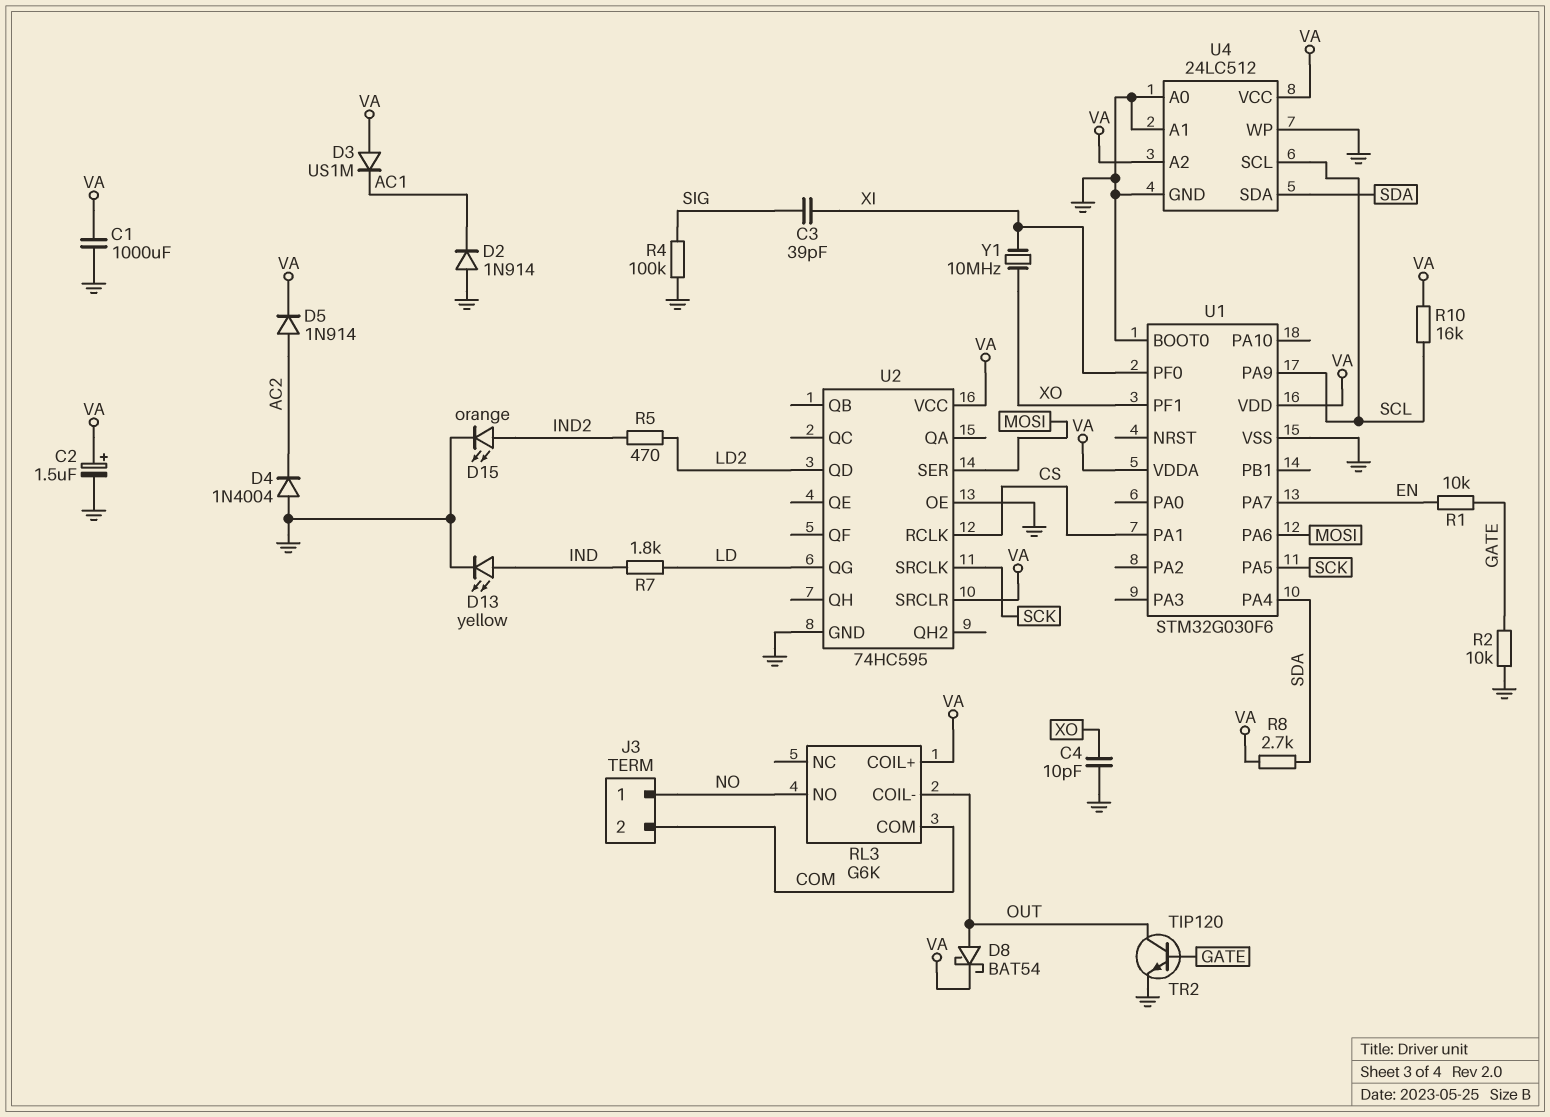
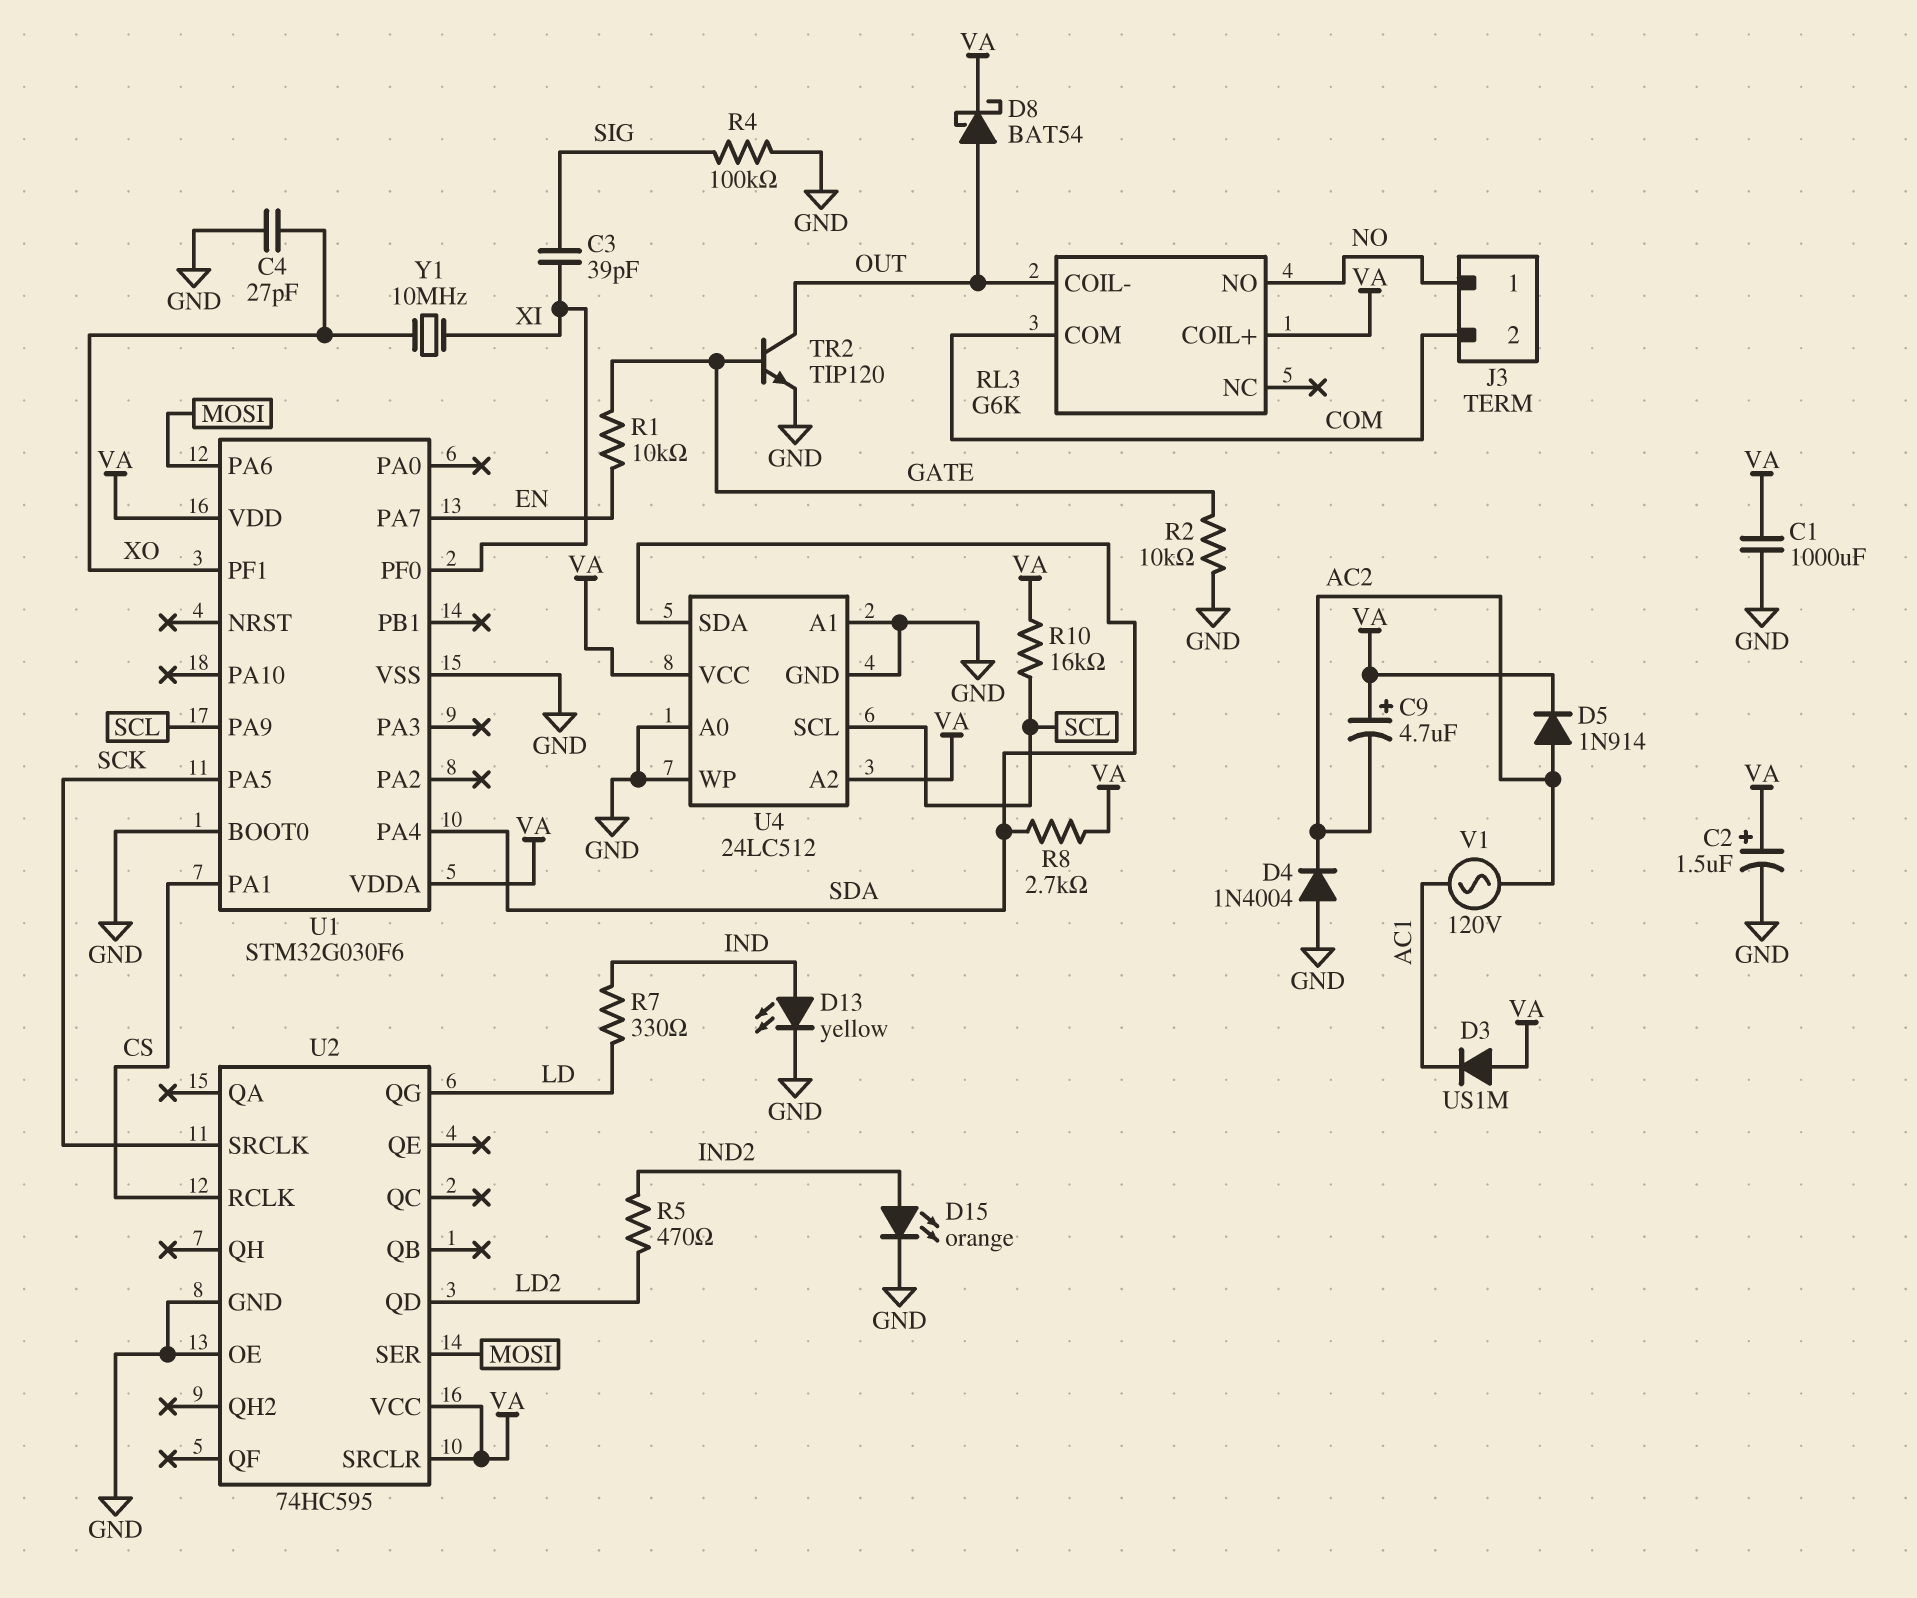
C4: 10pF (GND, XO) -> 27pF (GND, XO)
C9: none -> 4.7uF (plus VA, minus AC2)
D2: diode 1N914 (A GND, K AC1) -> none
R7: 1.8k (IND, LD) -> 330 (IND, LD)
V1: none -> AC 120V (AC1, AC2)

